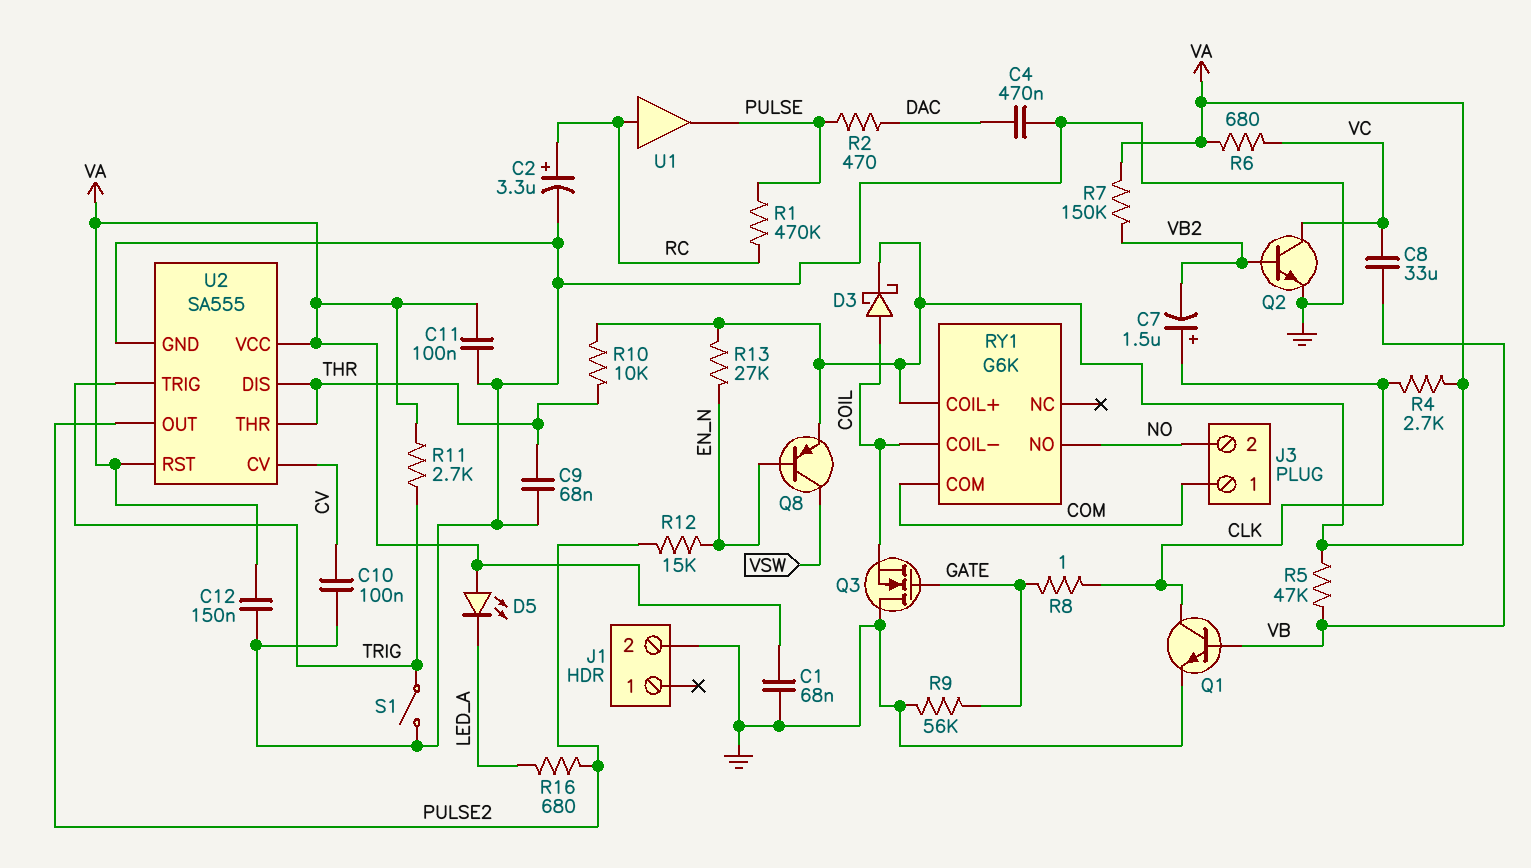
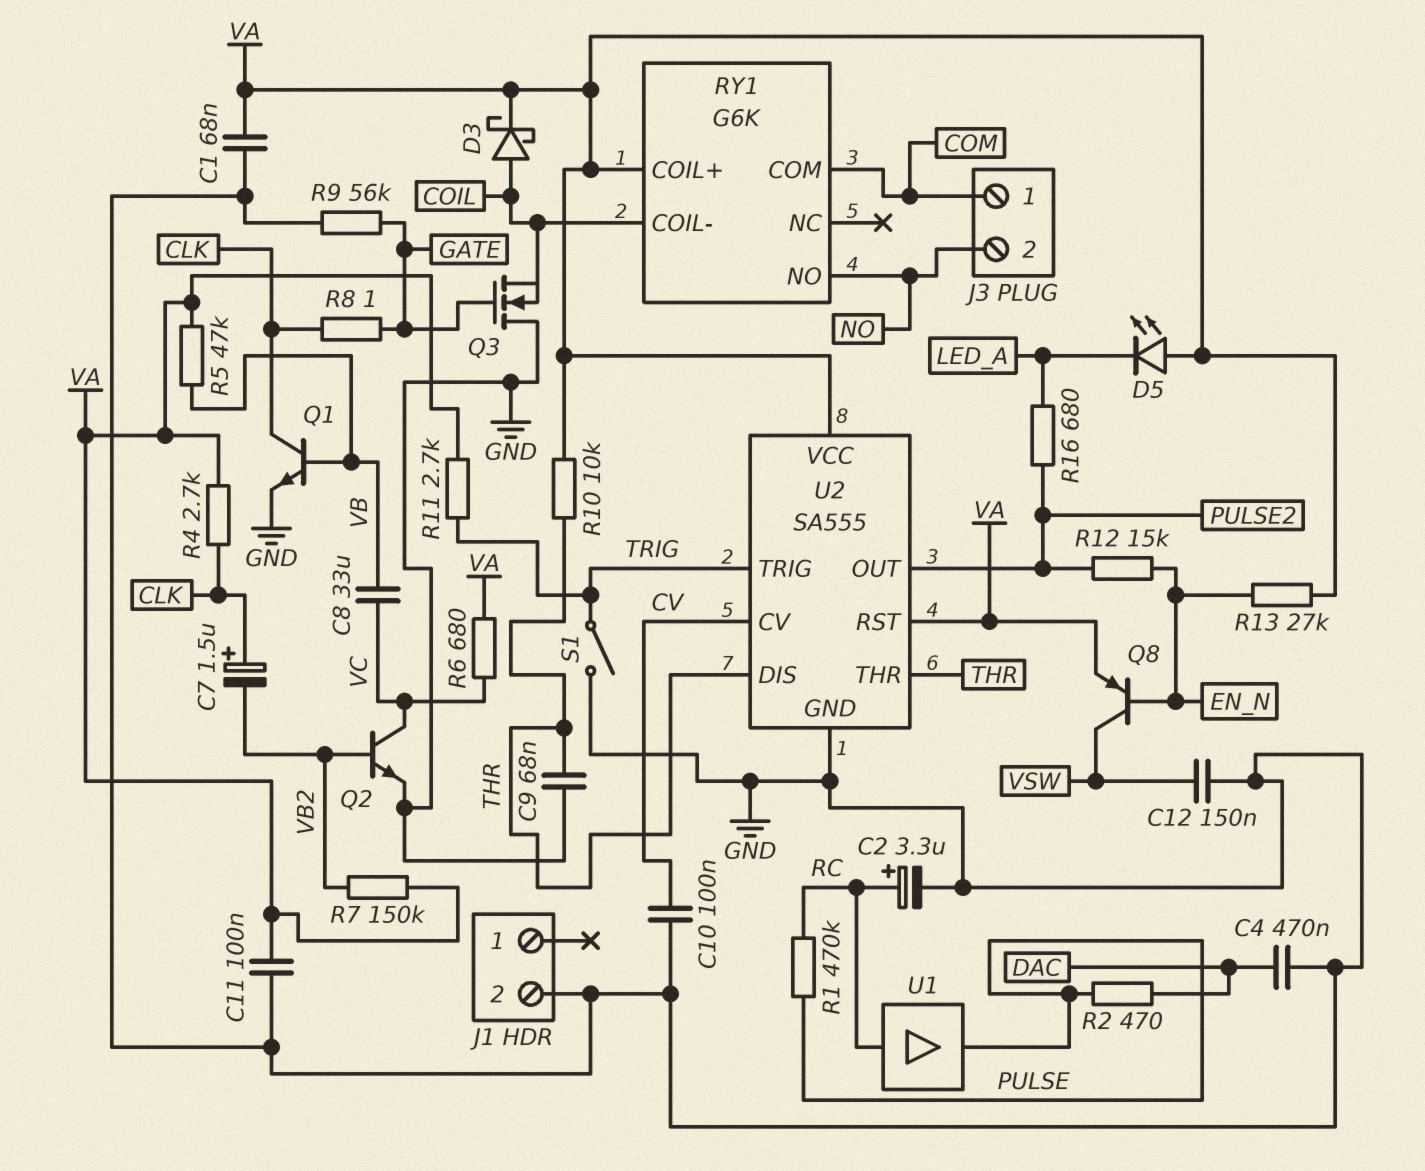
C12: 150nF (GND, VA) -> 150nF (GND, VSW)

